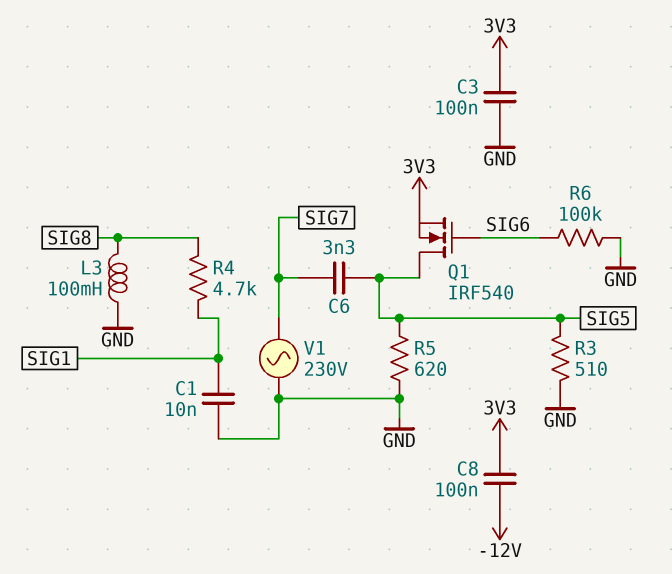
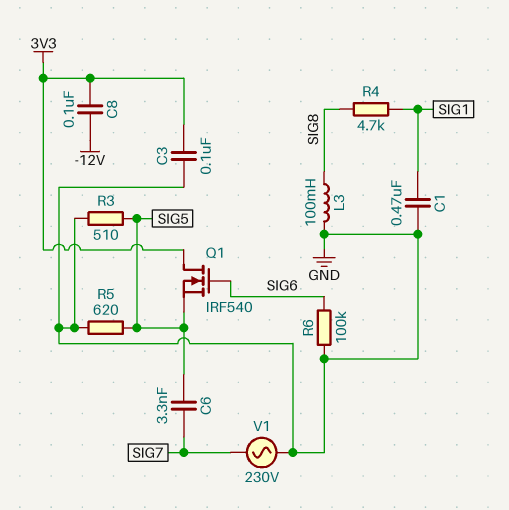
C1: 10nF (GND, SIG1) -> 470nF (GND, SIG1)
Q1: NMOS IRF540 (G SIG6, D SIG5, S 3V3) -> NMOS IRF540 (G SIG6, D 3V3, S SIG5)

